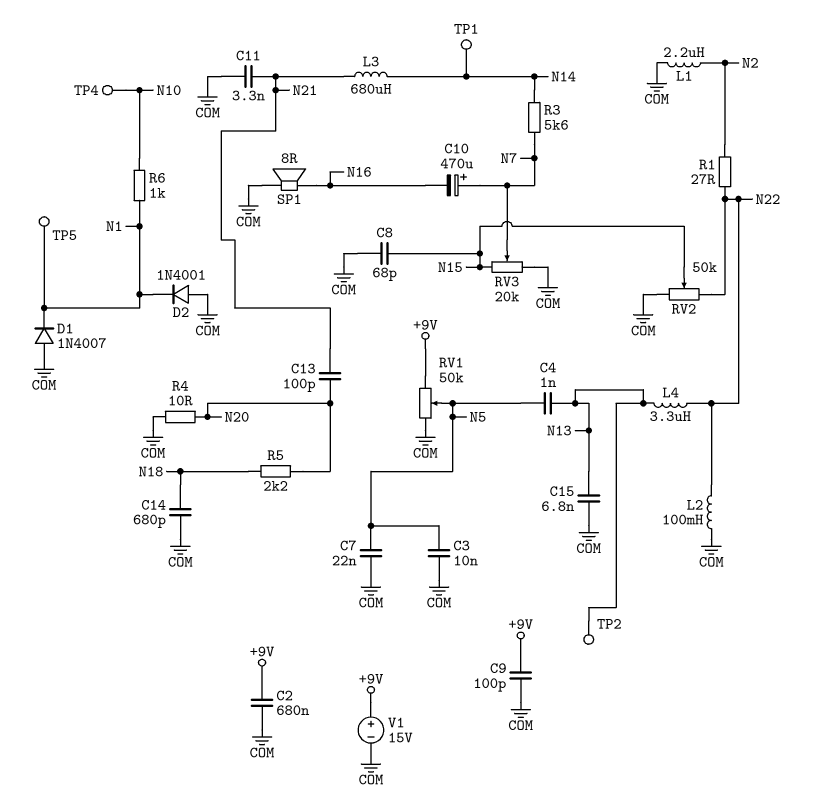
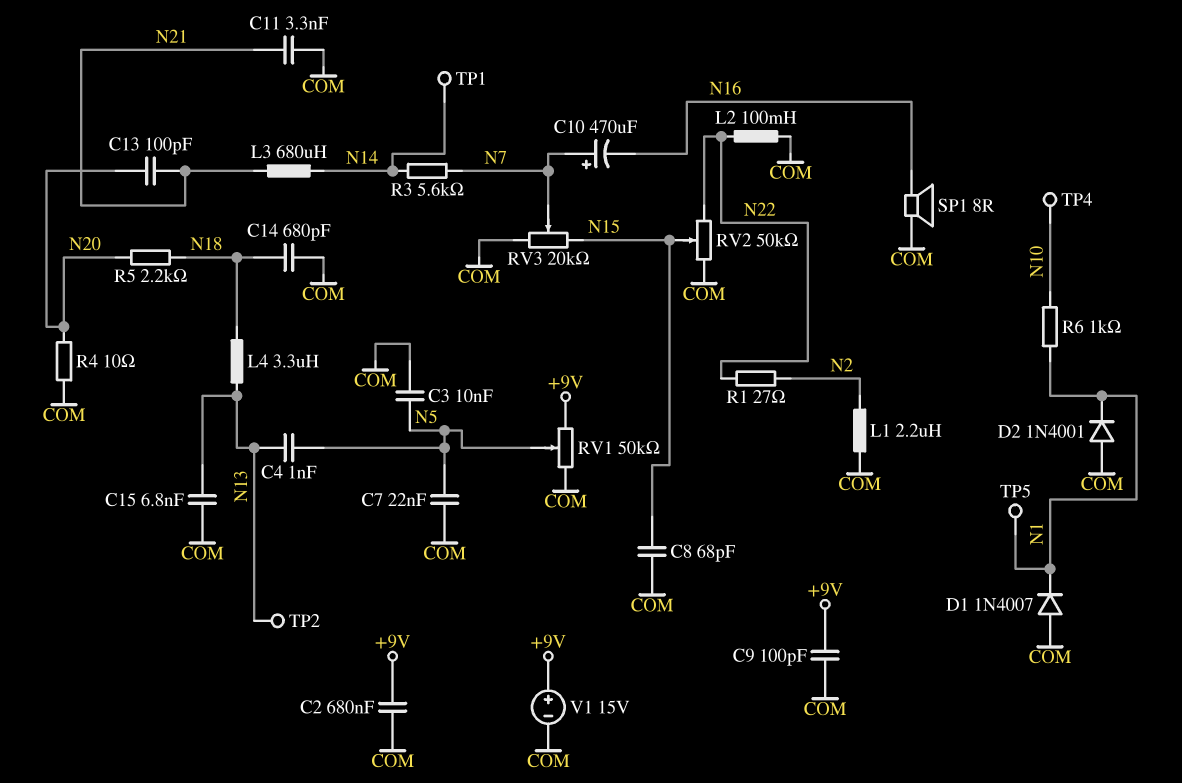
L4: 3.3uH (N13, N22) -> 3.3uH (N13, N18)

